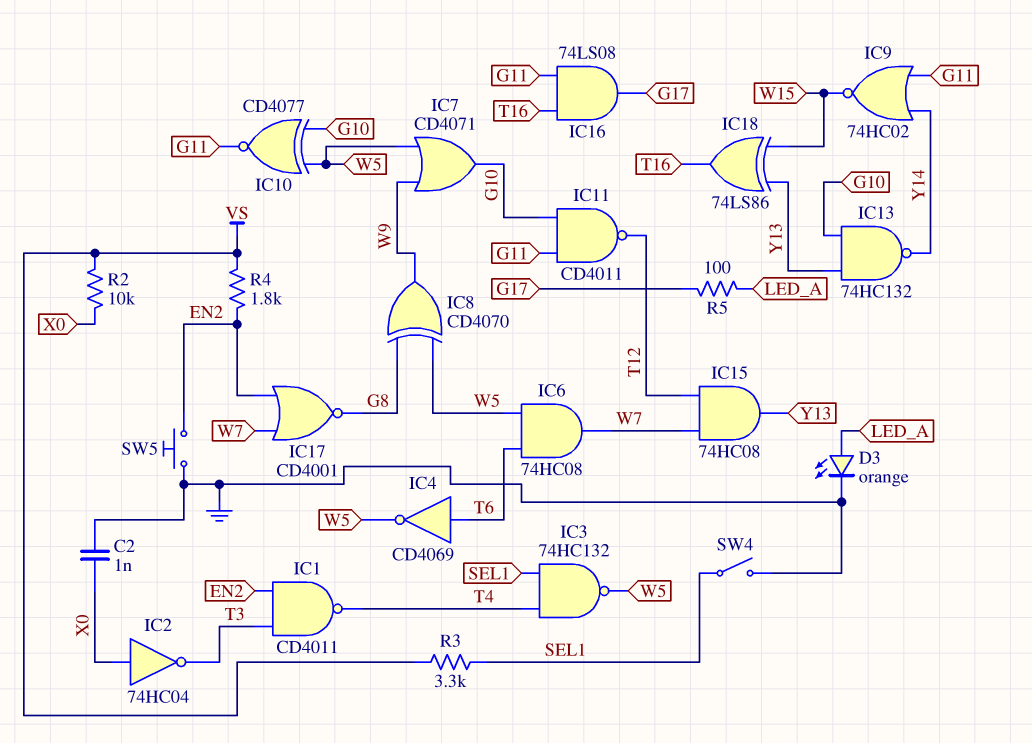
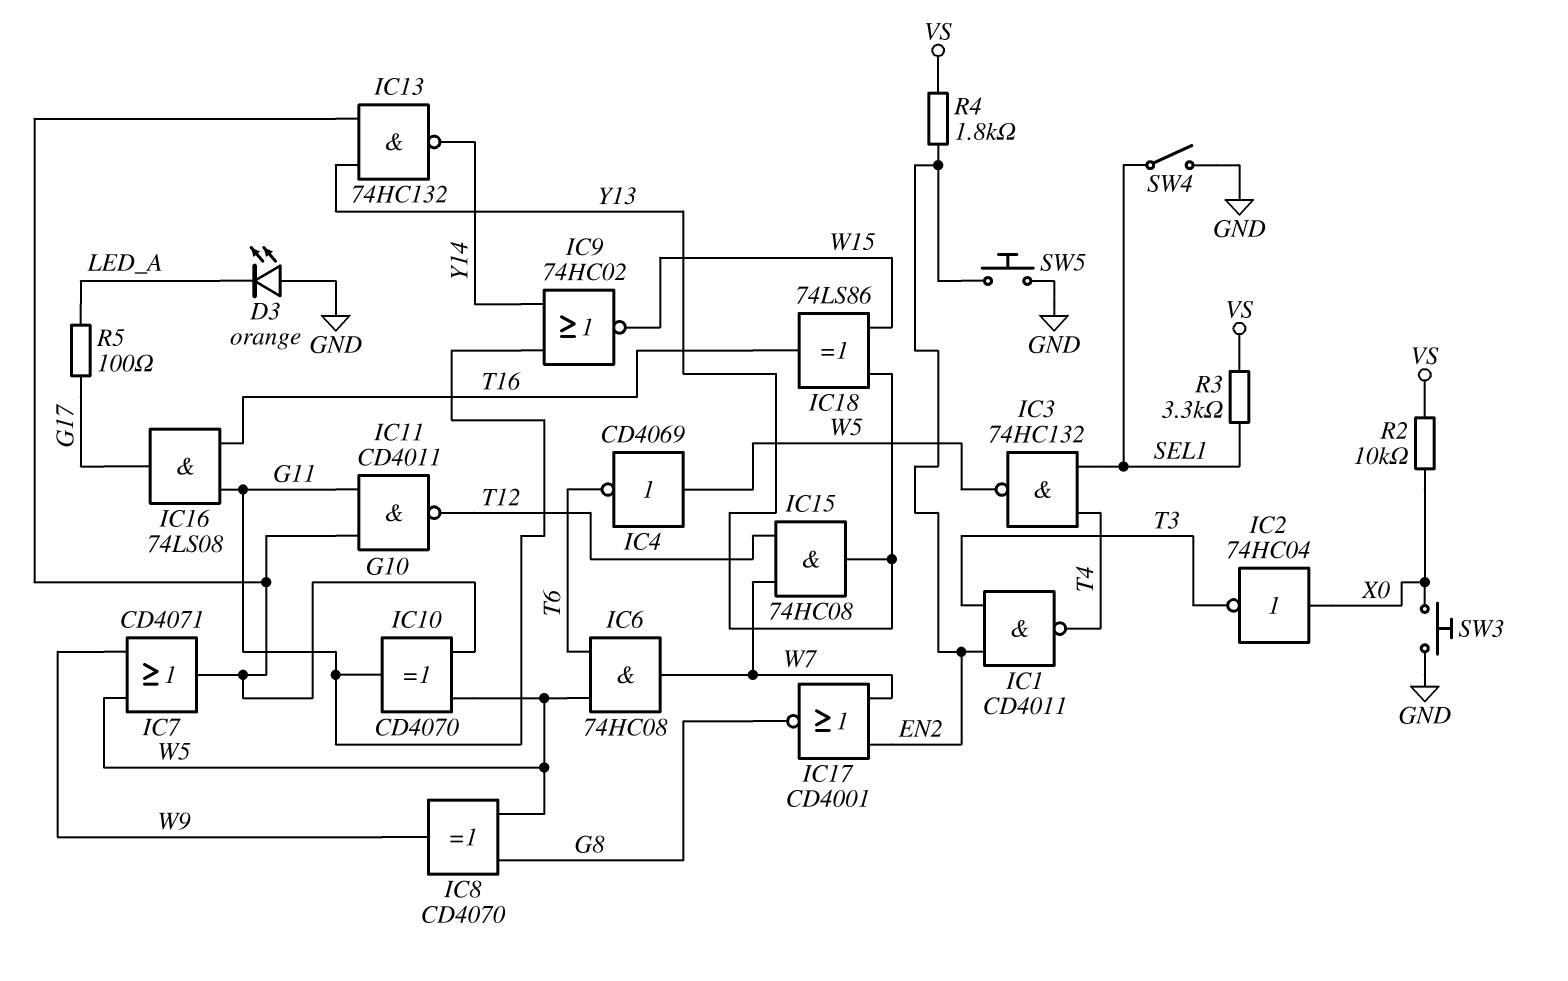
C2: 1nF (GND, X0) -> none
D3: LED orange (A LED_A, K GND) -> LED orange (A GND, K LED_A)
IC4: NOT CD4069 (in T6, out W5) -> NOT CD4069 (in W5, out T6)
IC10: XNOR CD4077 (in G10, in W5, out G11) -> XOR CD4070 (in G10, in W5, out G11)
SW3: none -> button (GND, X0)

